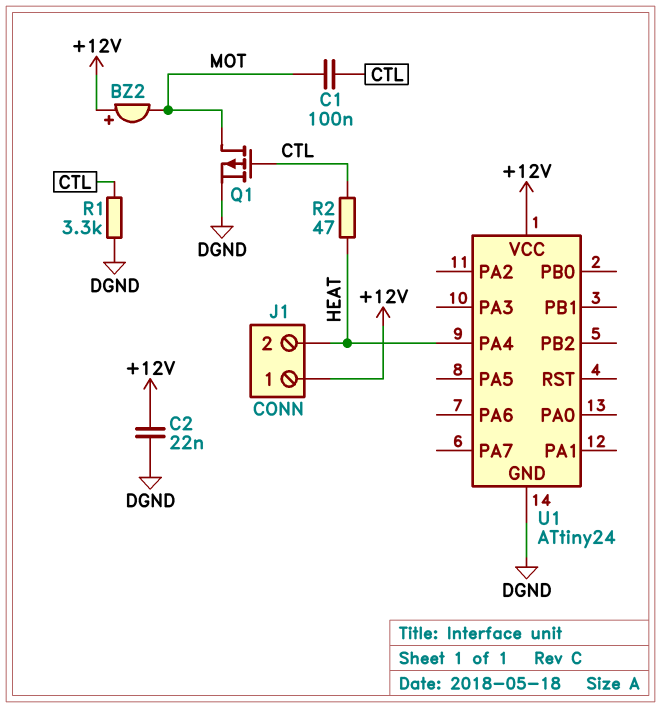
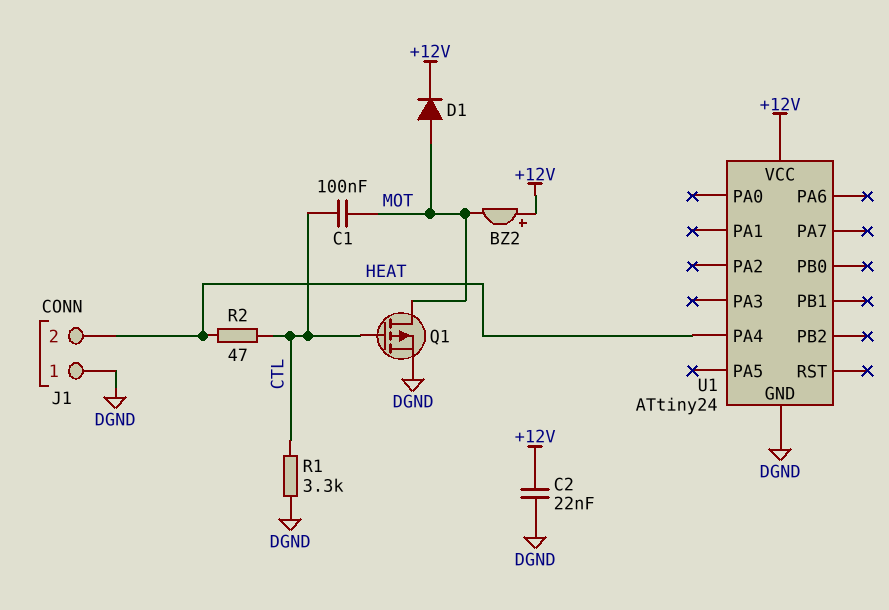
D1: none -> diode (A MOT, K +12V)
J1 pin 1: +12V -> DGND

